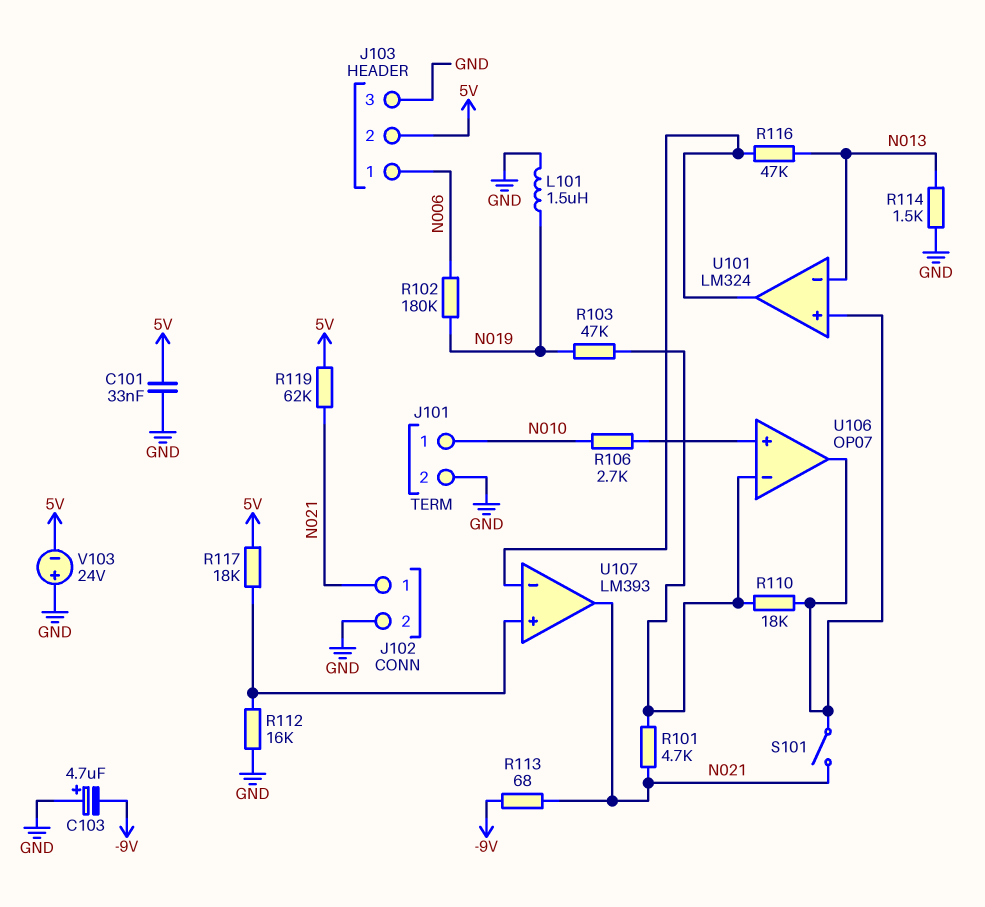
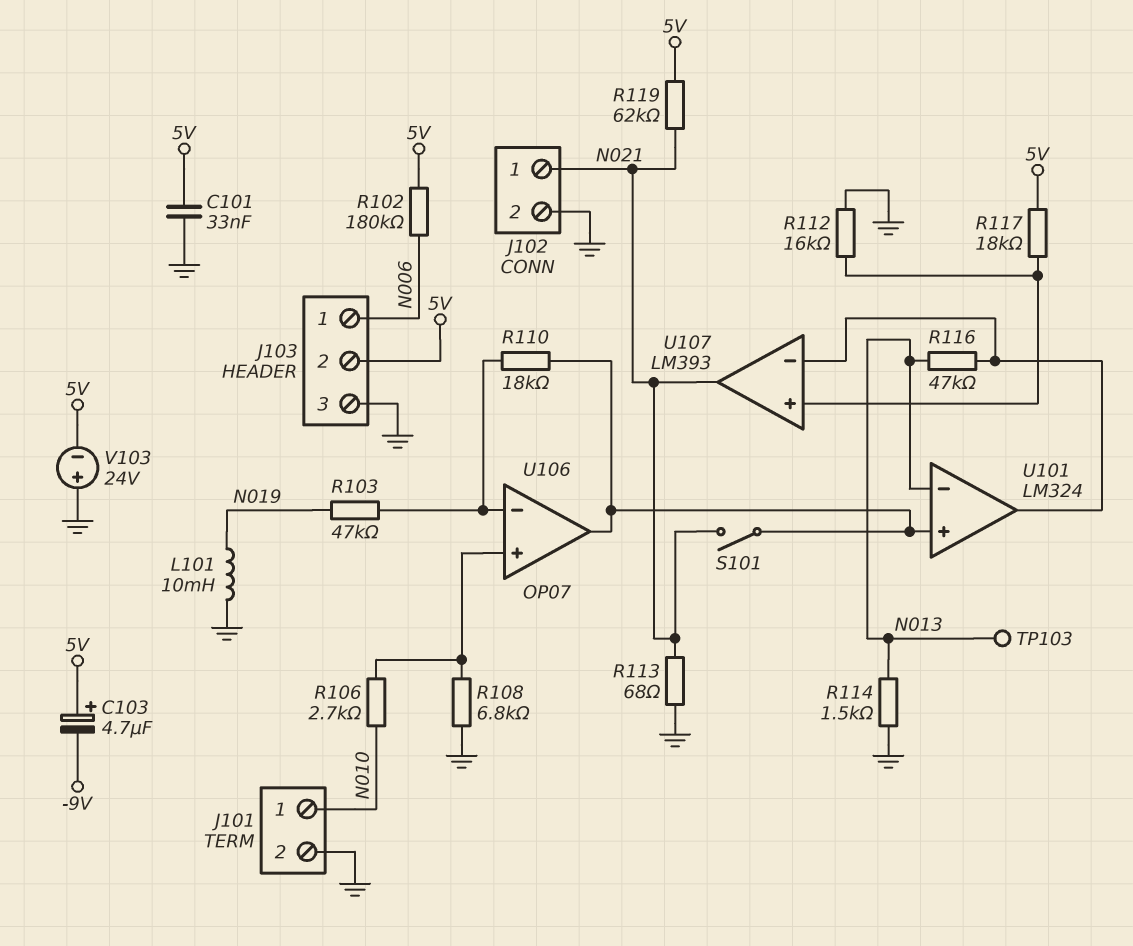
C103: 4.7uF (plus GND, minus -9V) -> 4.7uF (plus 5V, minus -9V)
L101: 1.5uH (GND, N019) -> 10mH (GND, N019)
R101: 4.7k (N021, U106/in-) -> none
R102: 180k (N006, N019) -> 180k (5V, N006)
R108: none -> 6.8k (GND, U106/in+)
R113: 68 (-9V, N021) -> 68 (GND, N021)
TP103: none -> test point (N013)

